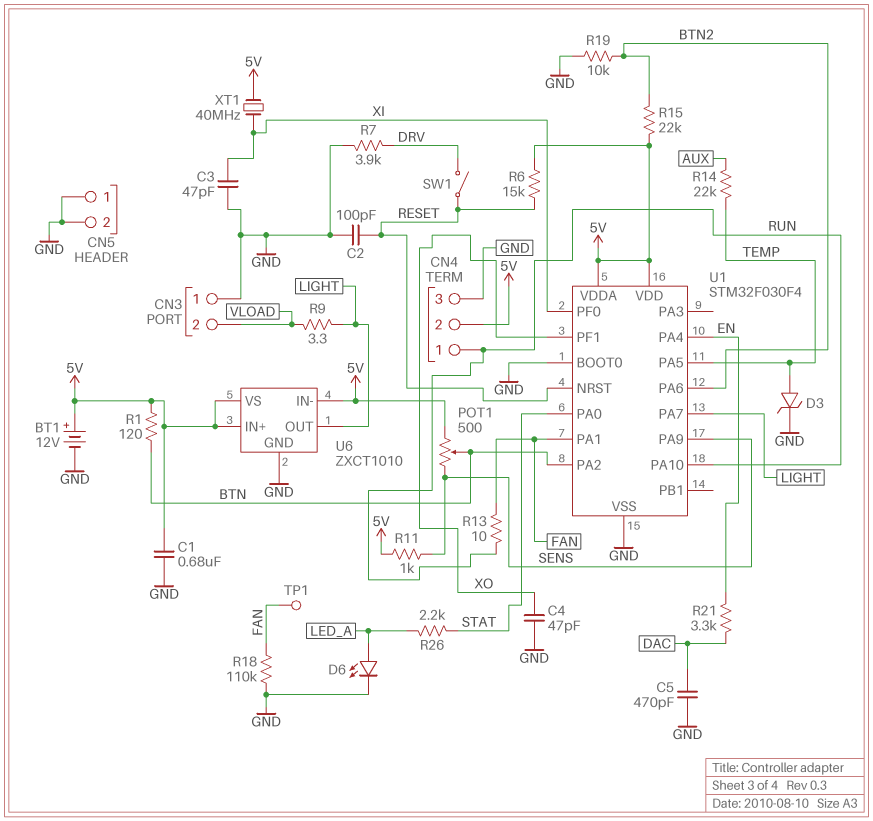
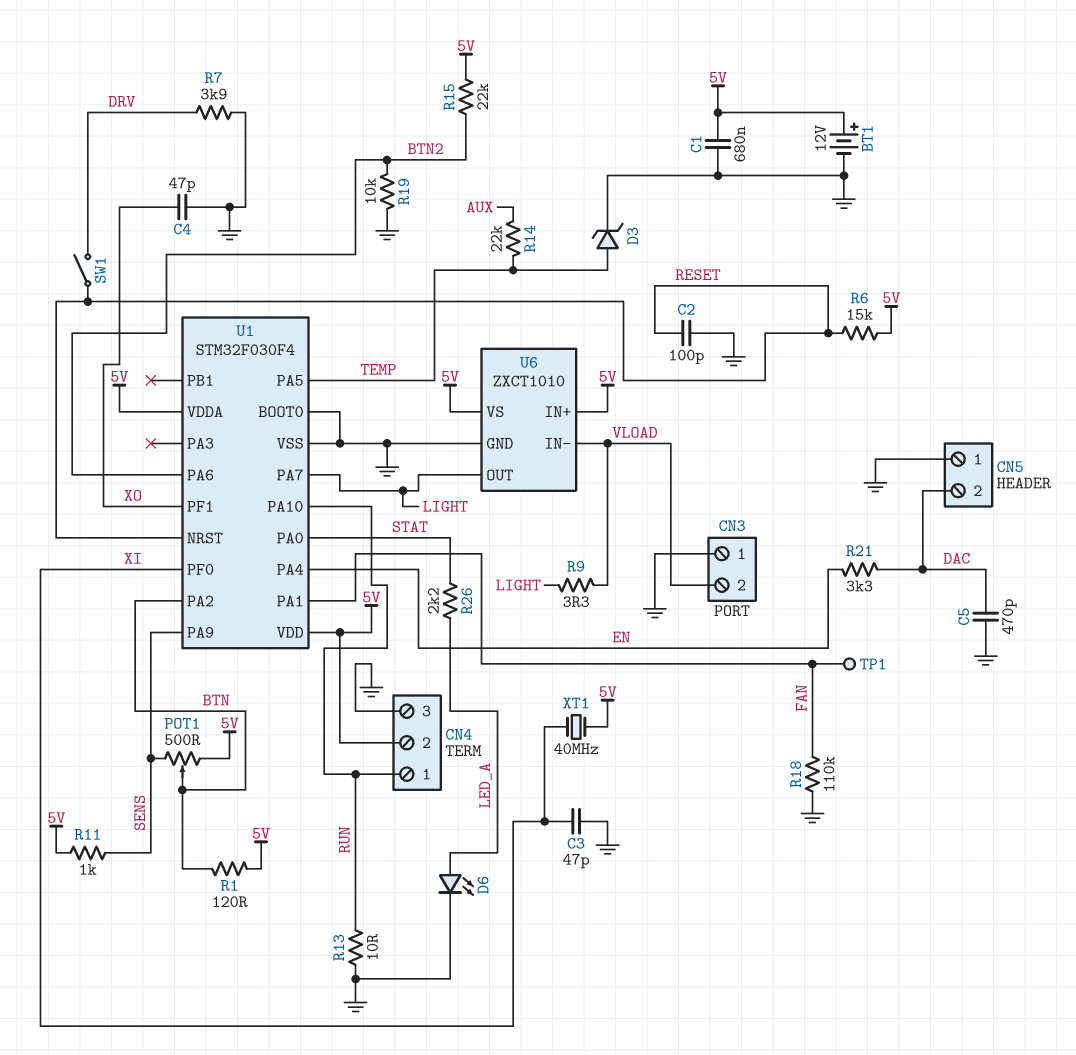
CN5 pin 2: GND -> DAC
R13: 10 (FAN, RUN) -> 10 (GND, RUN)
U6 pin IN-: 5V -> VLOAD

